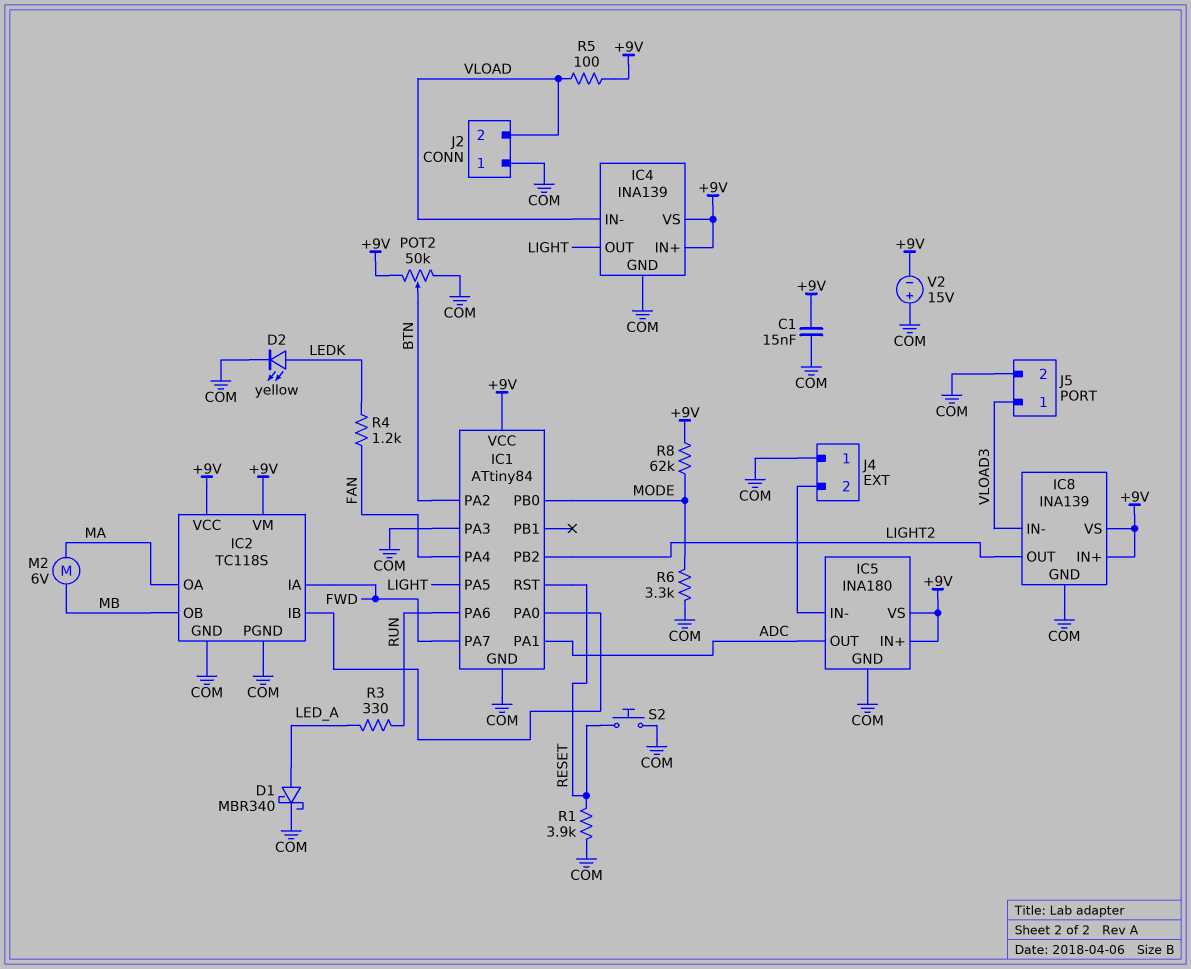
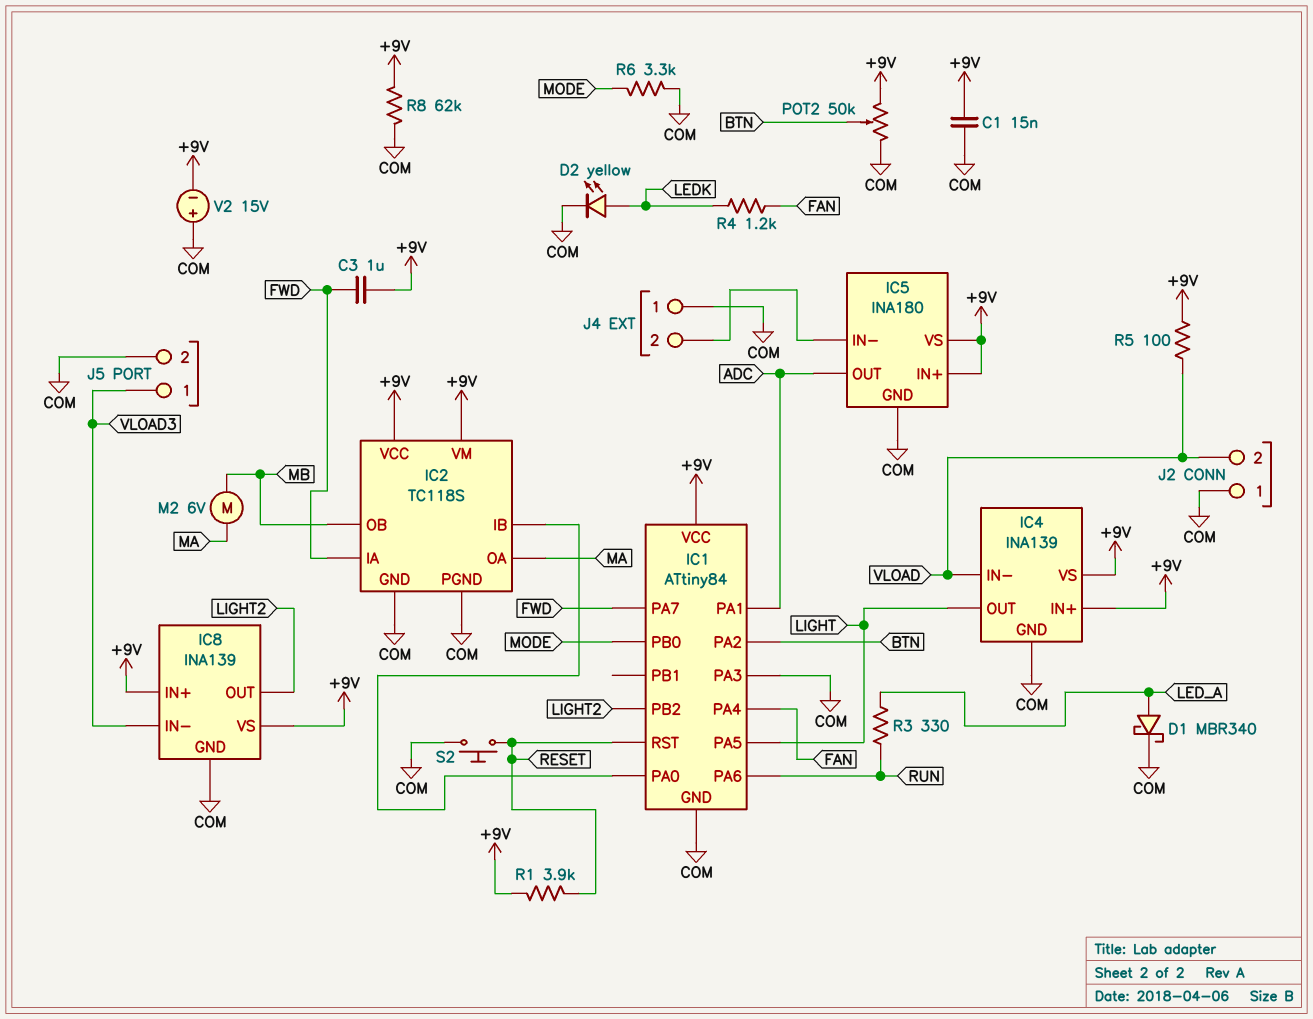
C3: none -> 1uF (+9V, FWD)
R1: 3.9k (COM, RESET) -> 3.9k (+9V, RESET)
R8: 62k (+9V, MODE) -> 62k (+9V, COM)

